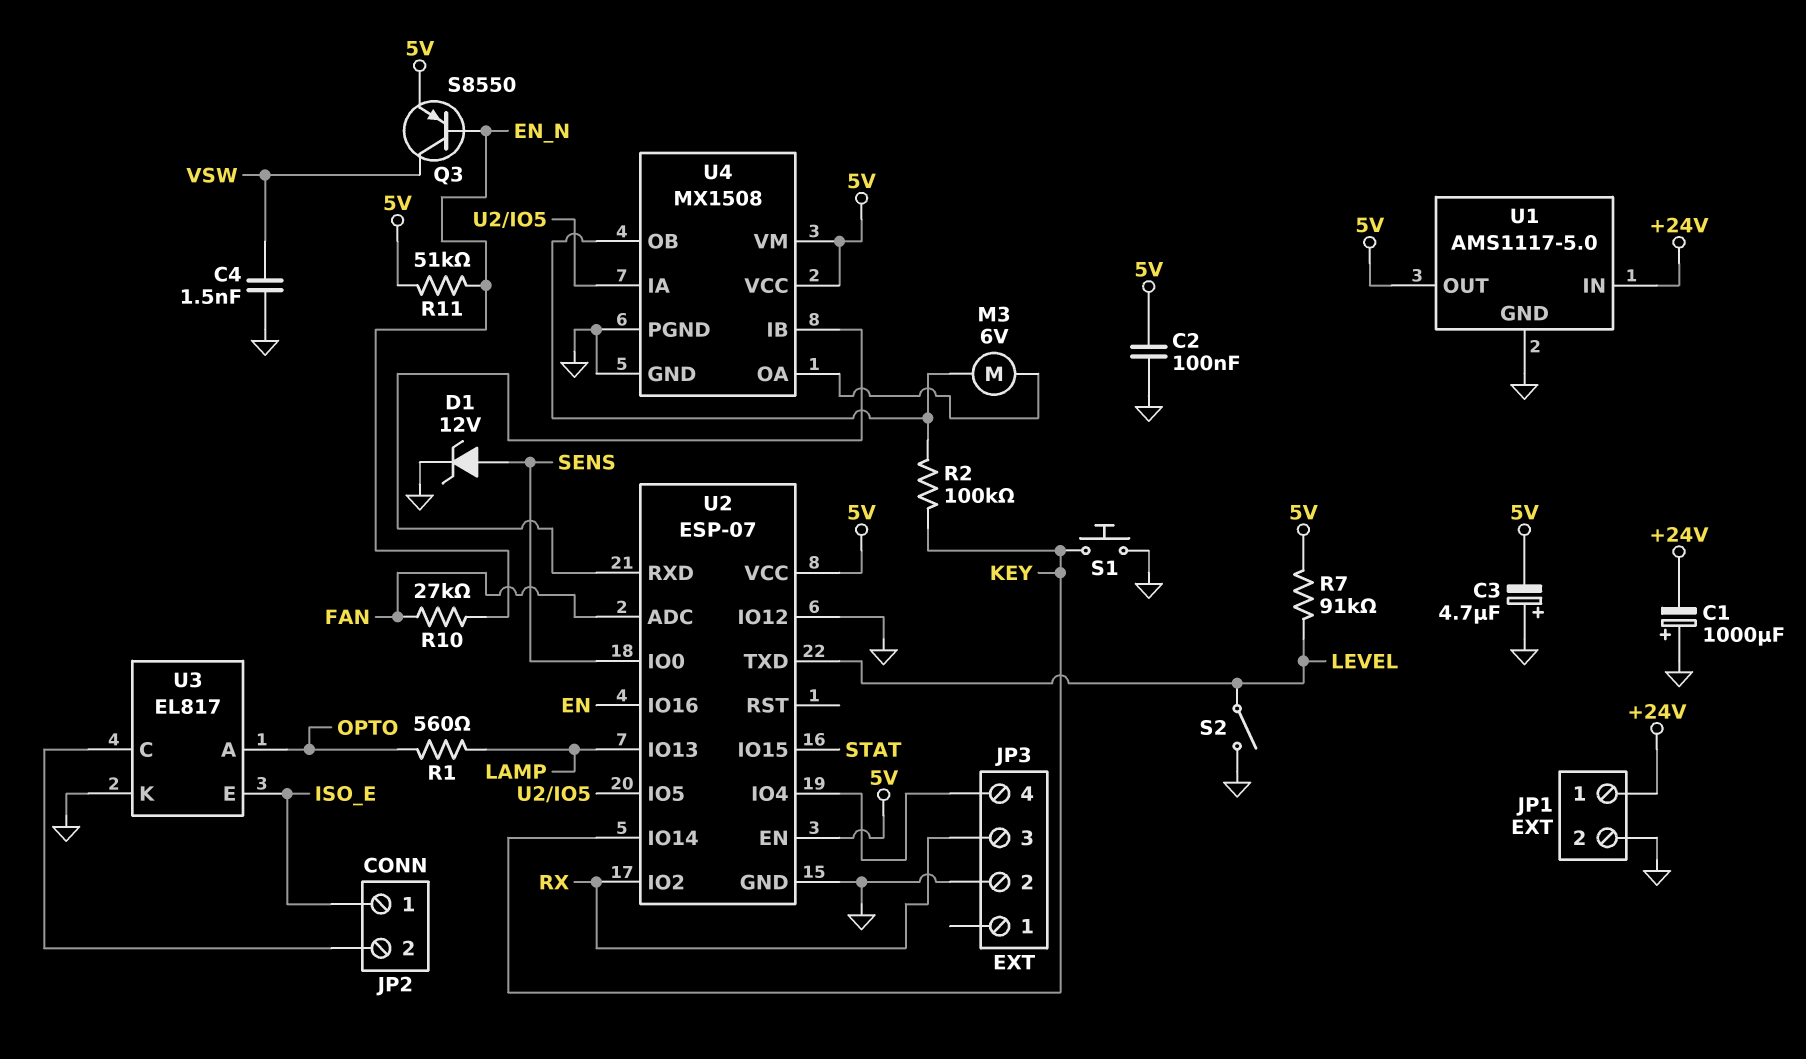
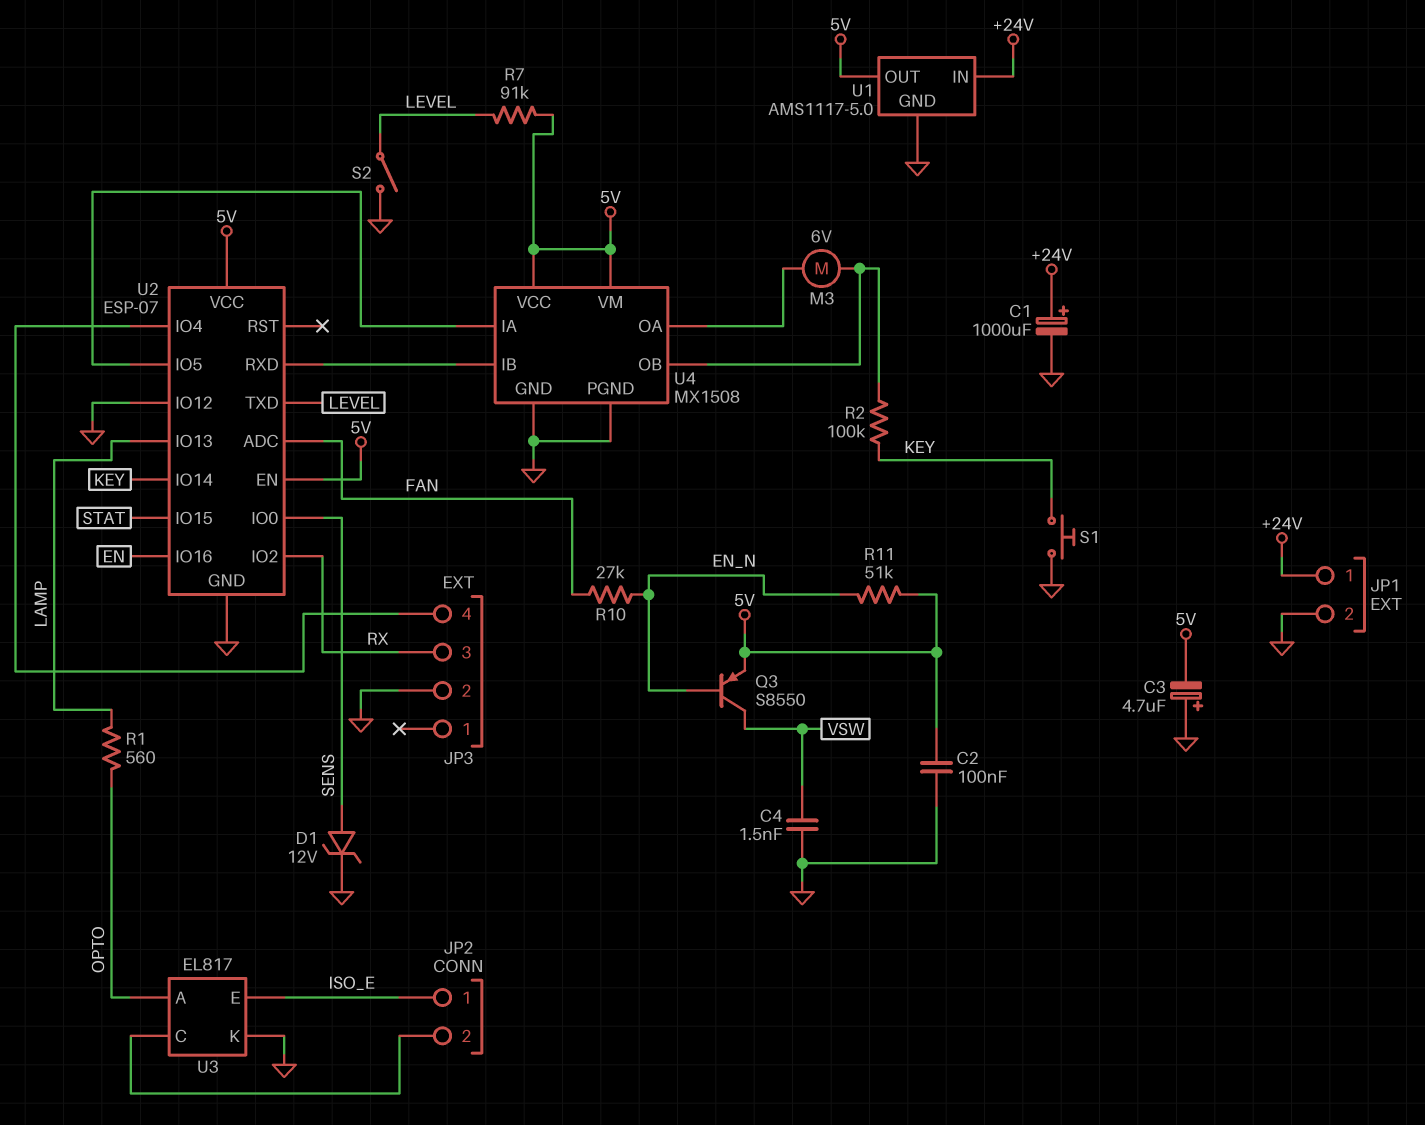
C1: 1000uF (plus GND, minus +24V) -> 1000uF (plus +24V, minus GND)

